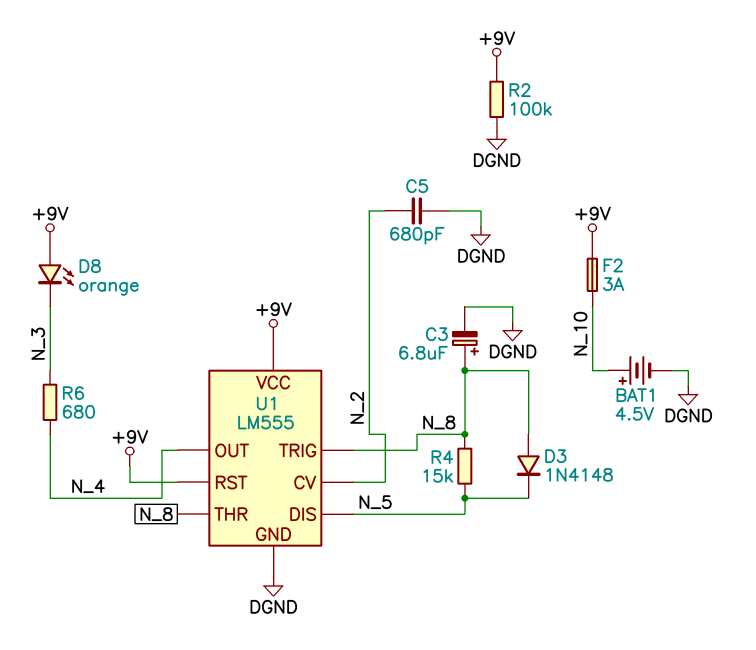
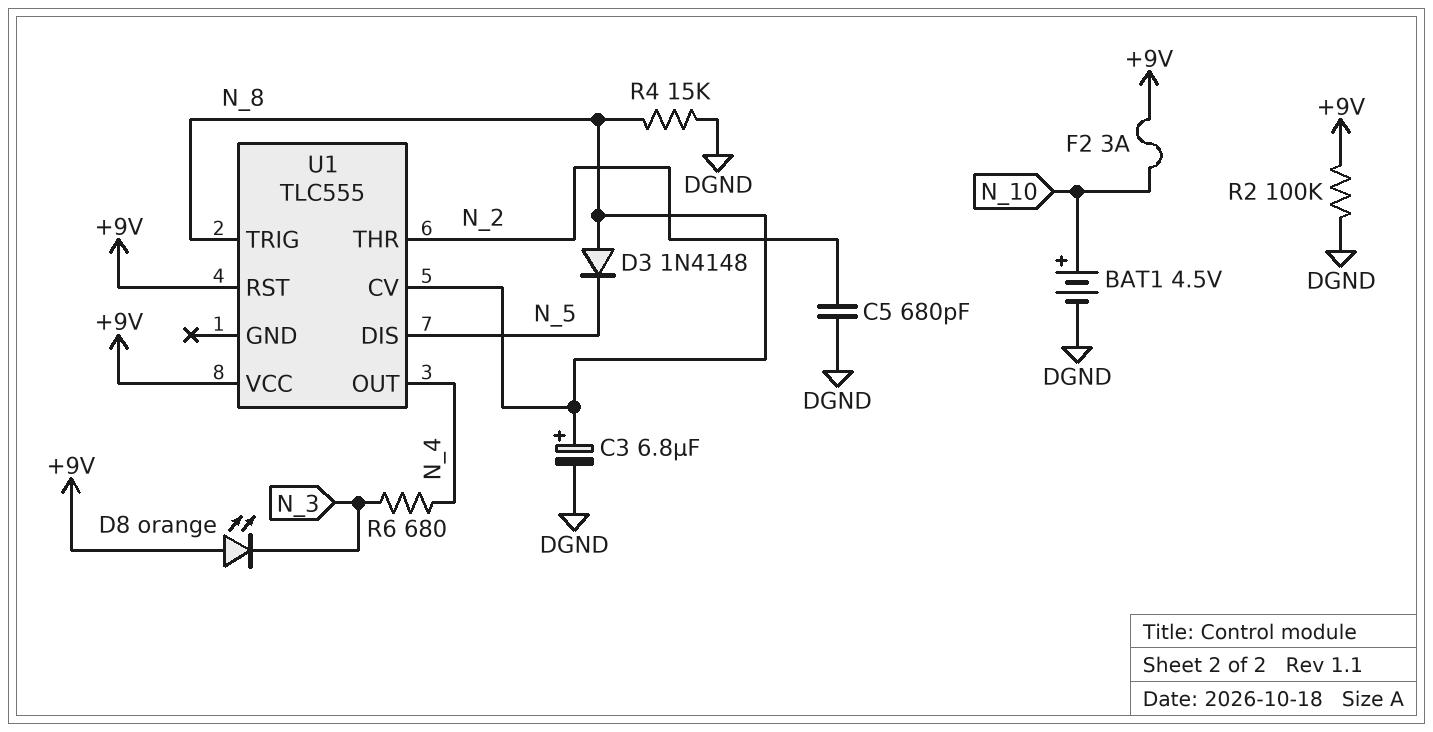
R4: 15k (N_5, N_8) -> 15k (DGND, N_8)
U1: LM555 -> TLC555
U1 pin CV: N_2 -> N_8
U1 pin GND: DGND -> none
U1 pin THR: N_8 -> N_2

